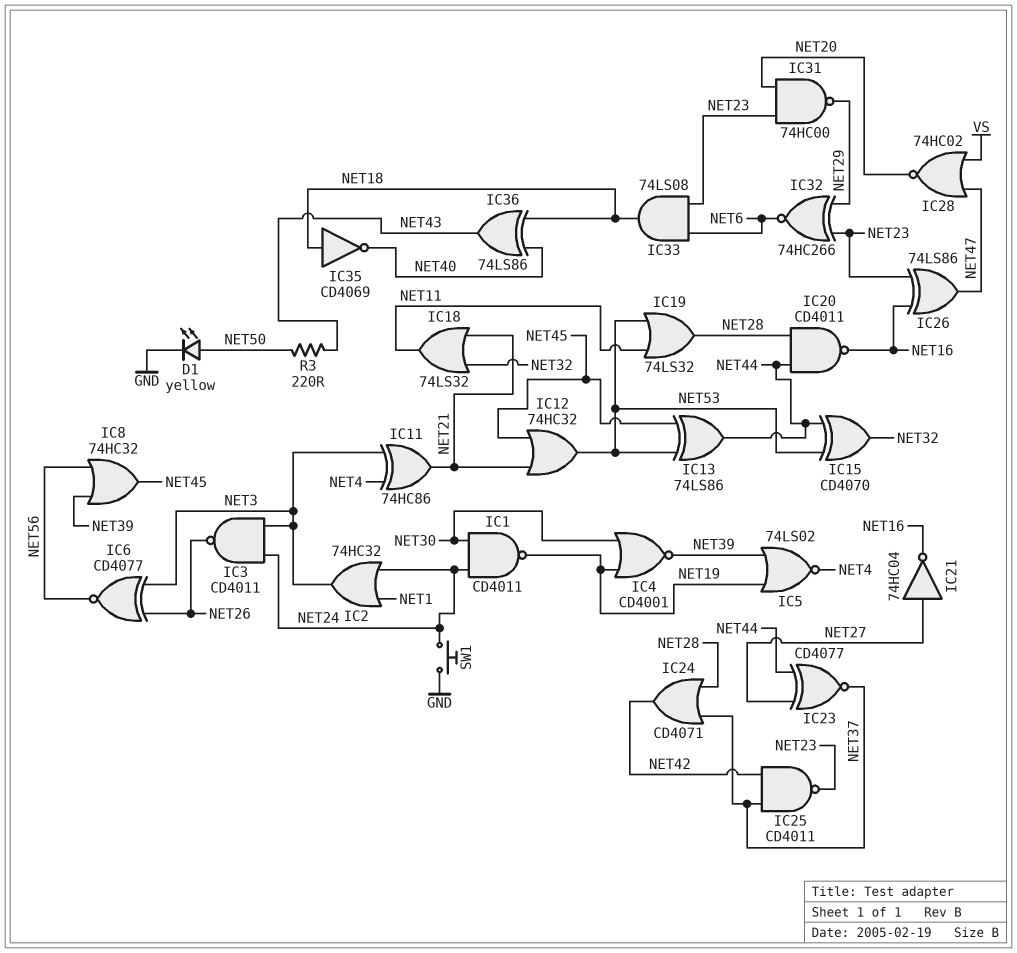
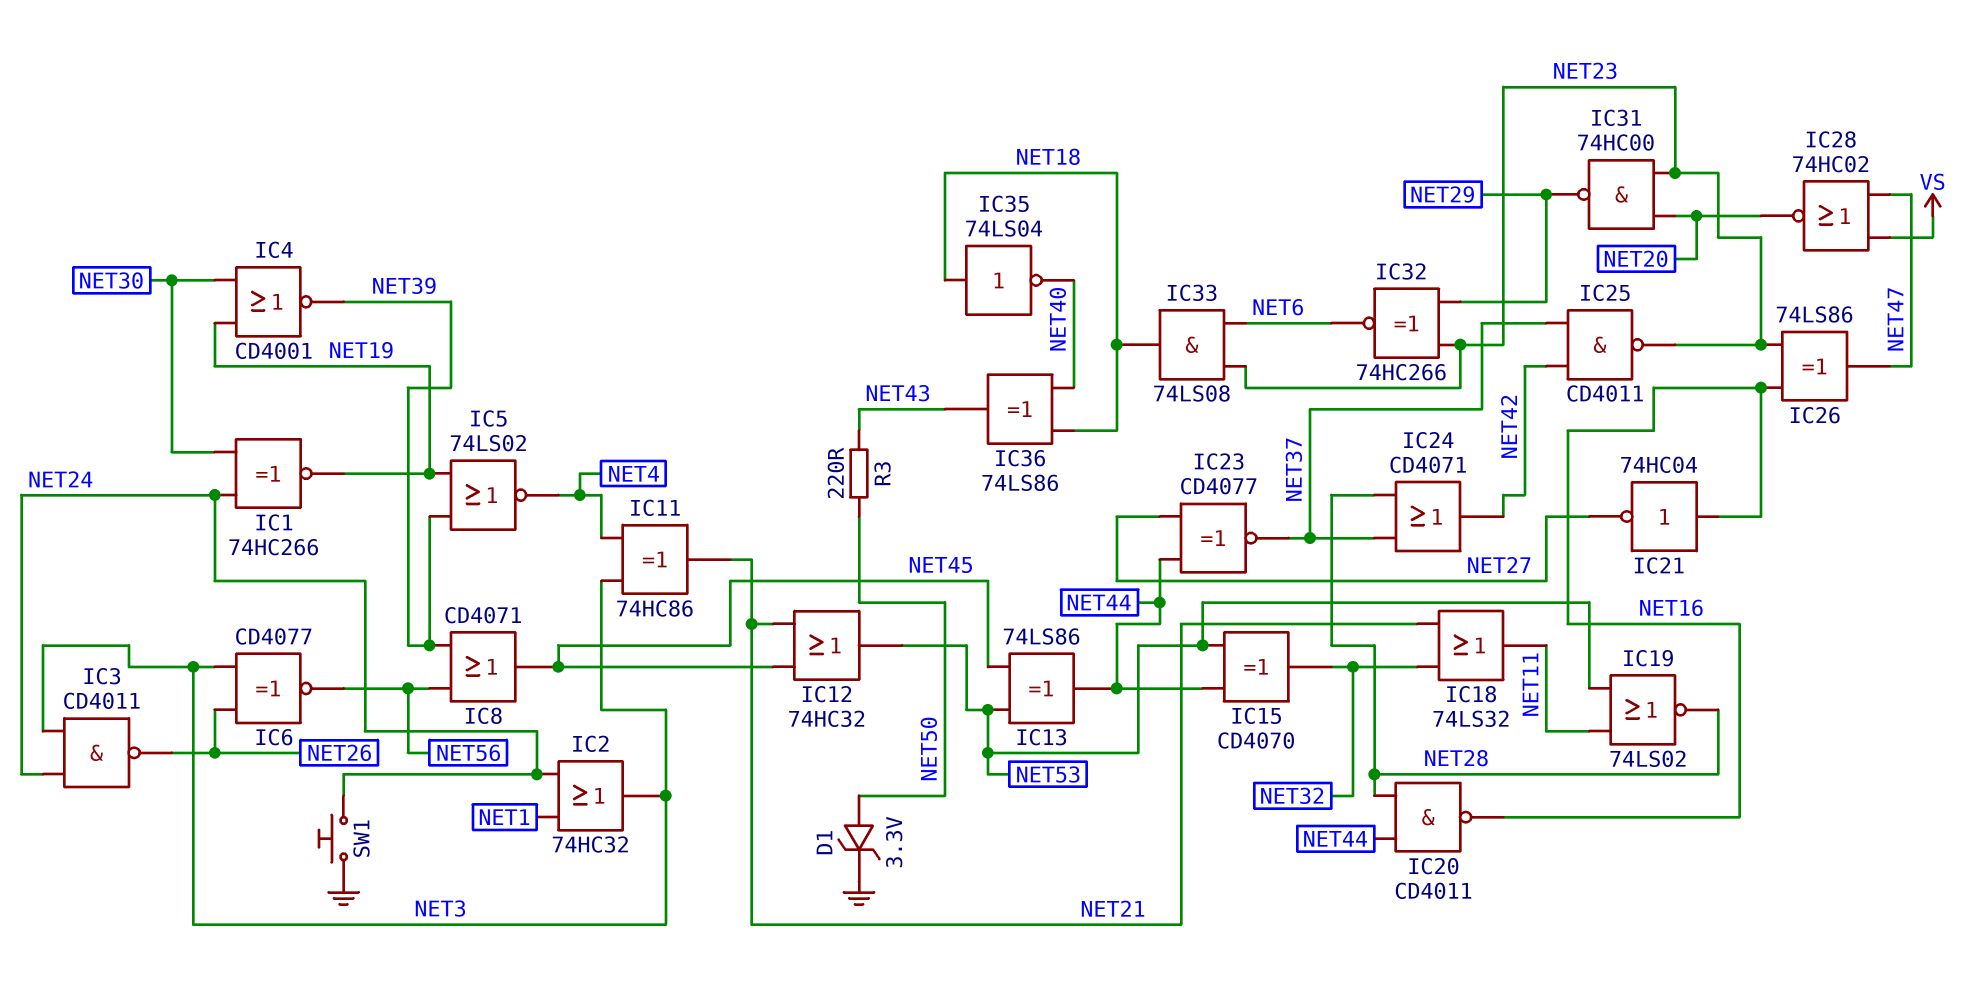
D1: LED yellow (A NET50, K GND) -> zener 3.3V (A NET50, K GND)
IC1: NAND CD4011 (in NET24, in NET30, out NET19) -> XNOR 74HC266 (in NET24, in NET30, out NET19)
IC8: OR 74HC32 (in NET39, in NET56, out NET45) -> OR CD4071 (in NET39, in NET56, out NET45)
IC19: OR 74LS32 (in NET11, in NET53, out NET28) -> NOR 74LS02 (in NET11, in NET53, out NET28)
IC21: NOT 74HC04 (in NET27, out NET16) -> NOT 74HC04 (in NET16, out NET27)
IC35: NOT CD4069 (in NET18, out NET40) -> NOT 74LS04 (in NET18, out NET40)

